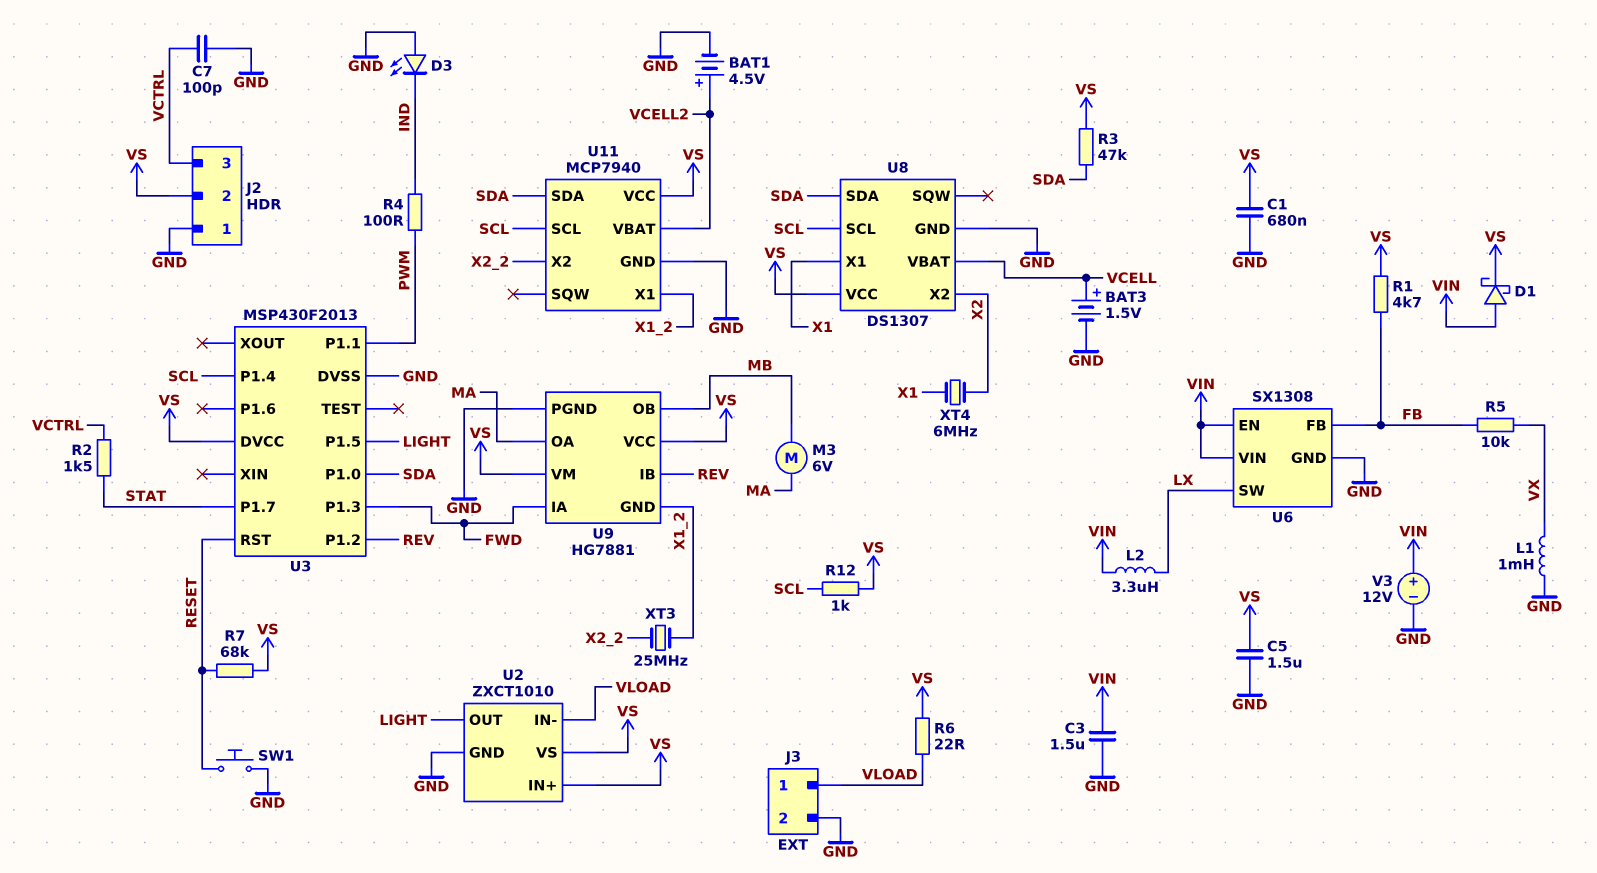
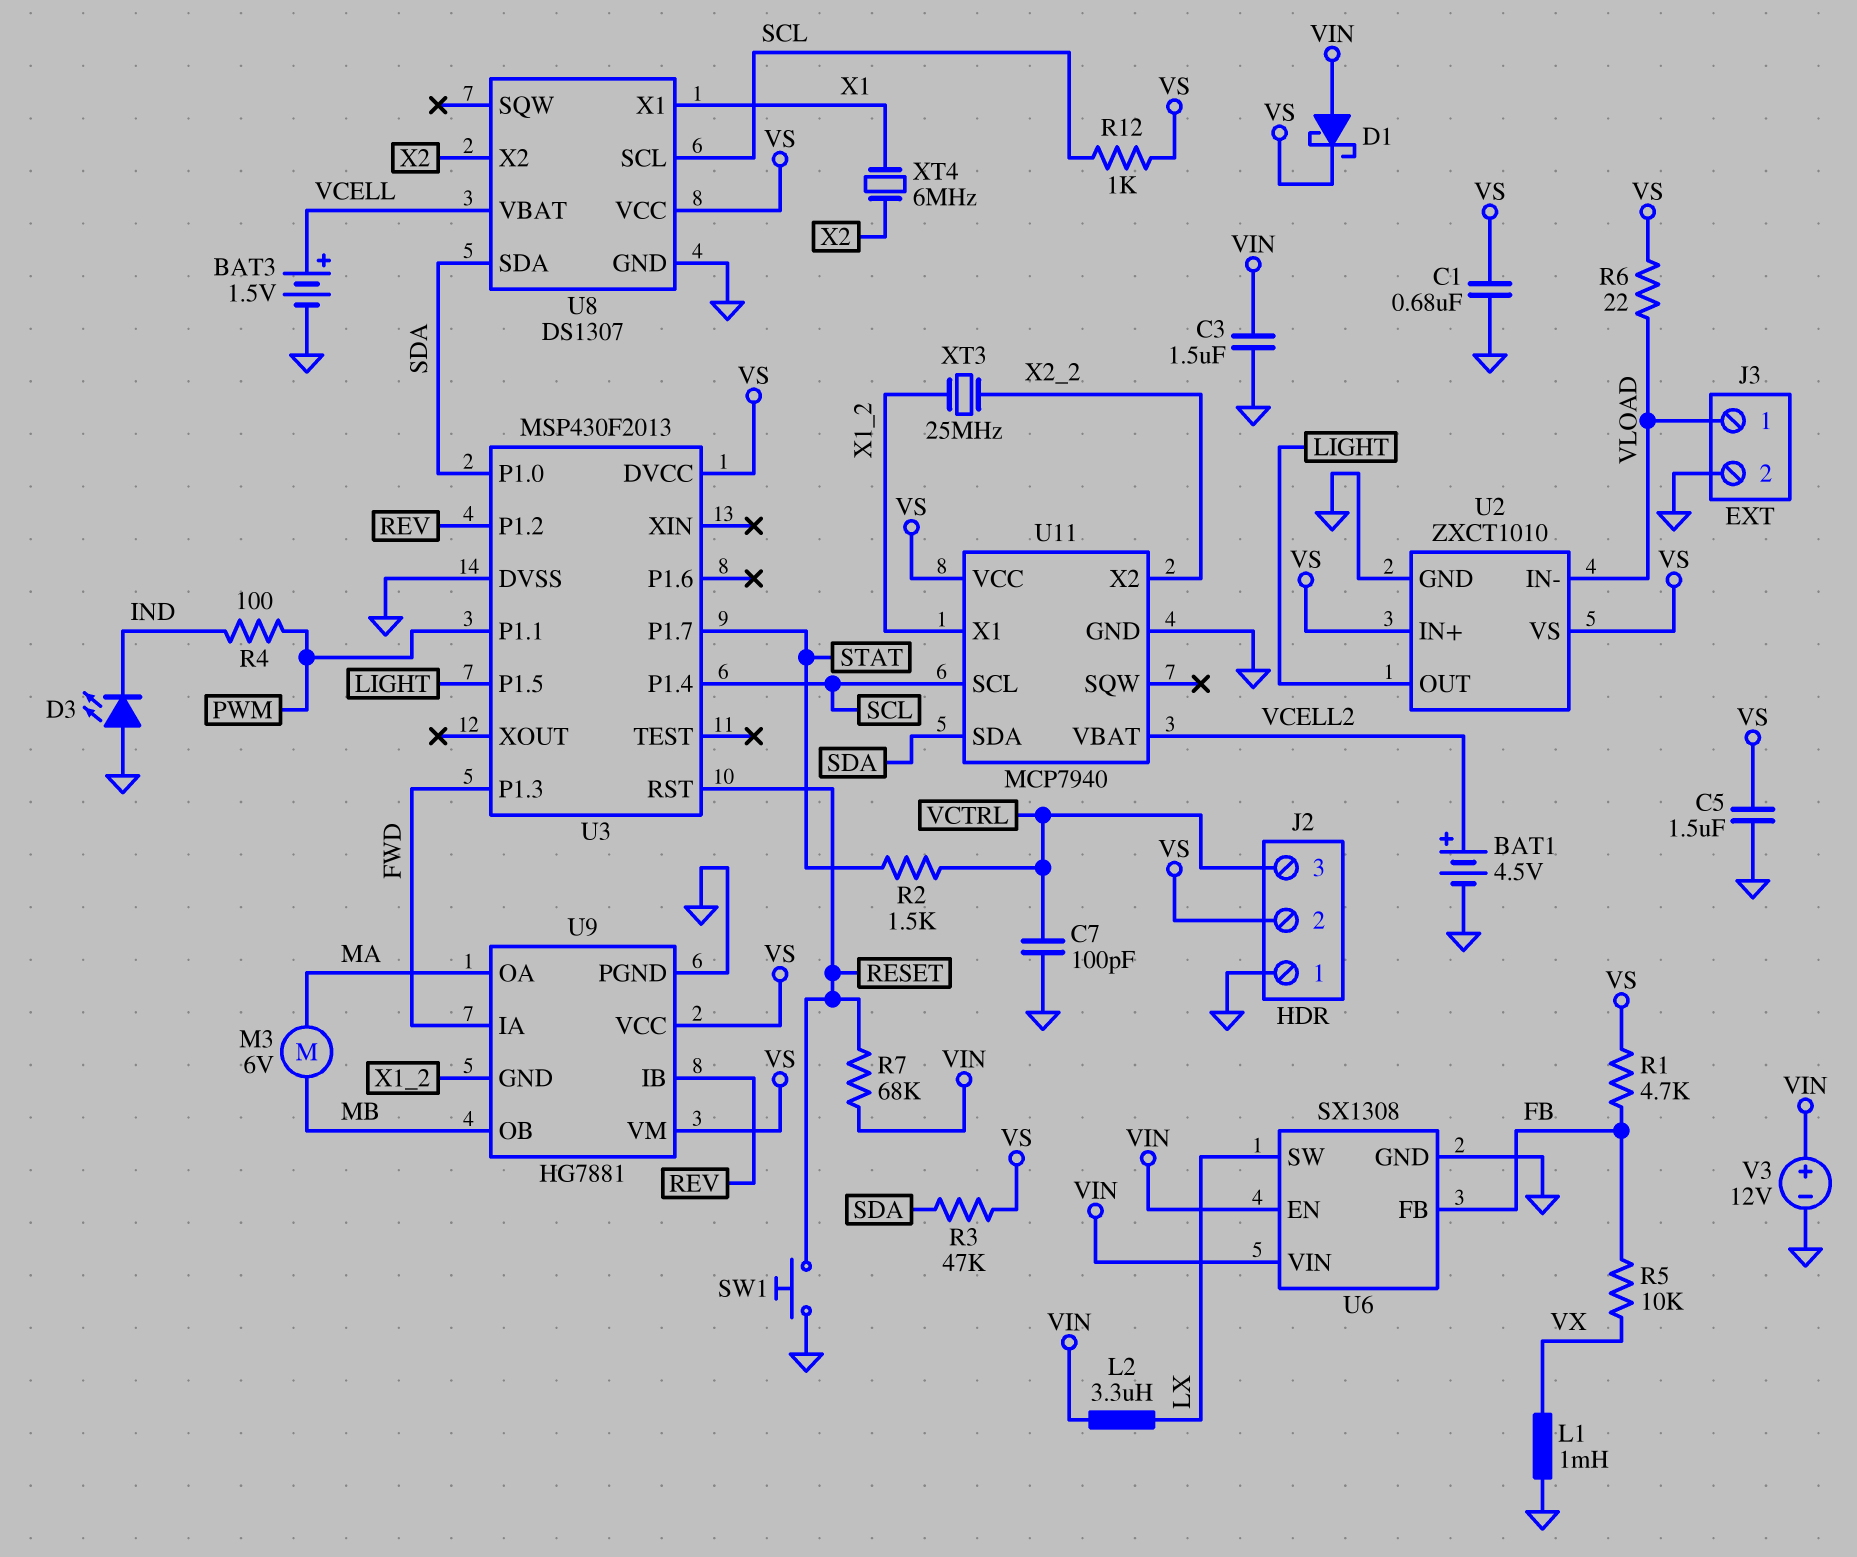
R7: 68k (RESET, VS) -> 68k (RESET, VIN)

